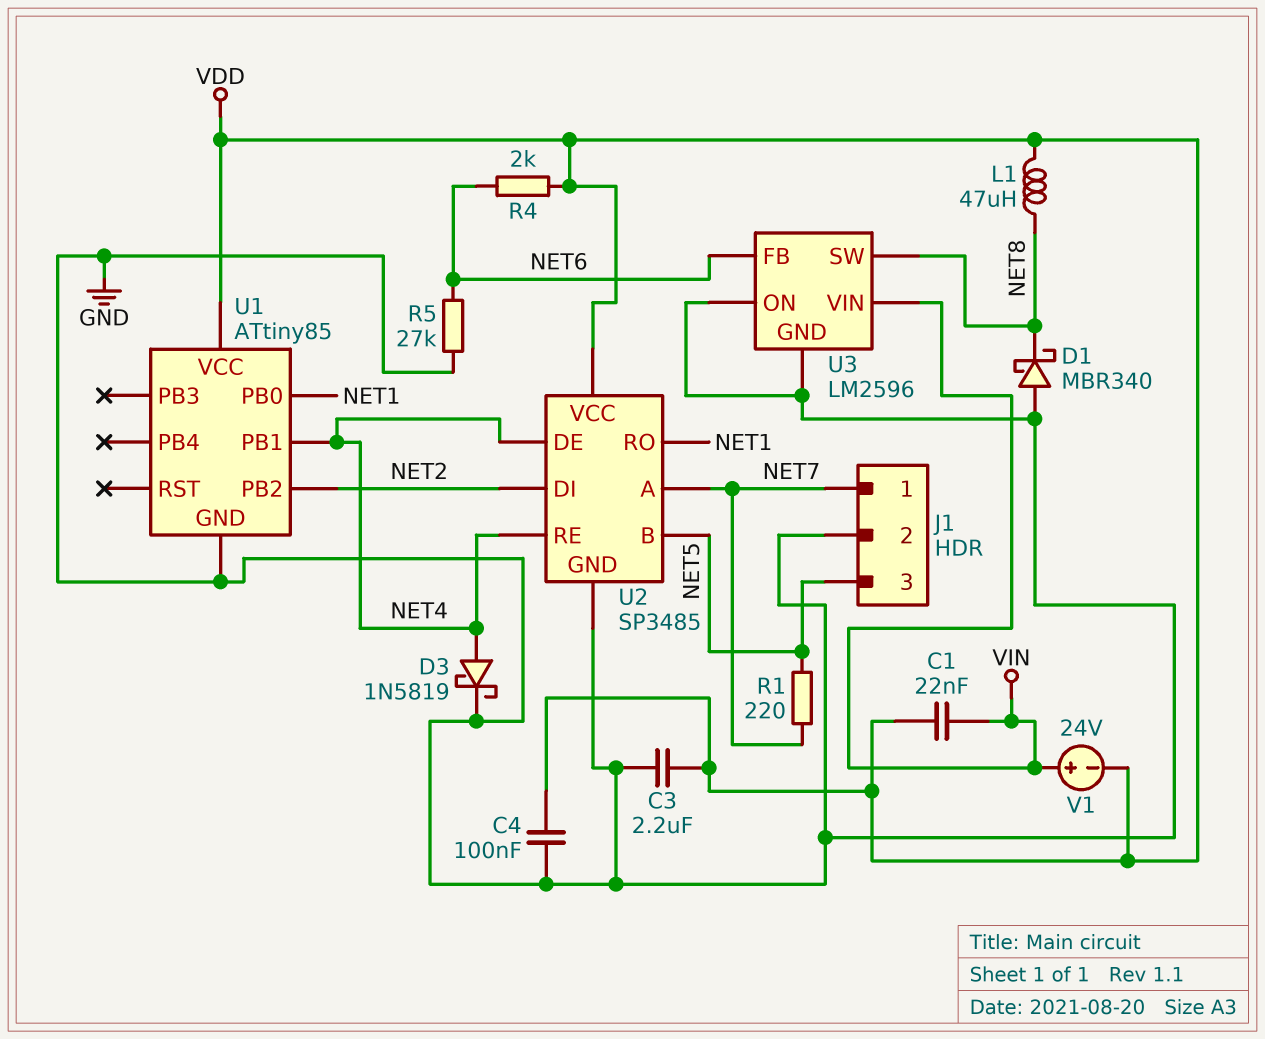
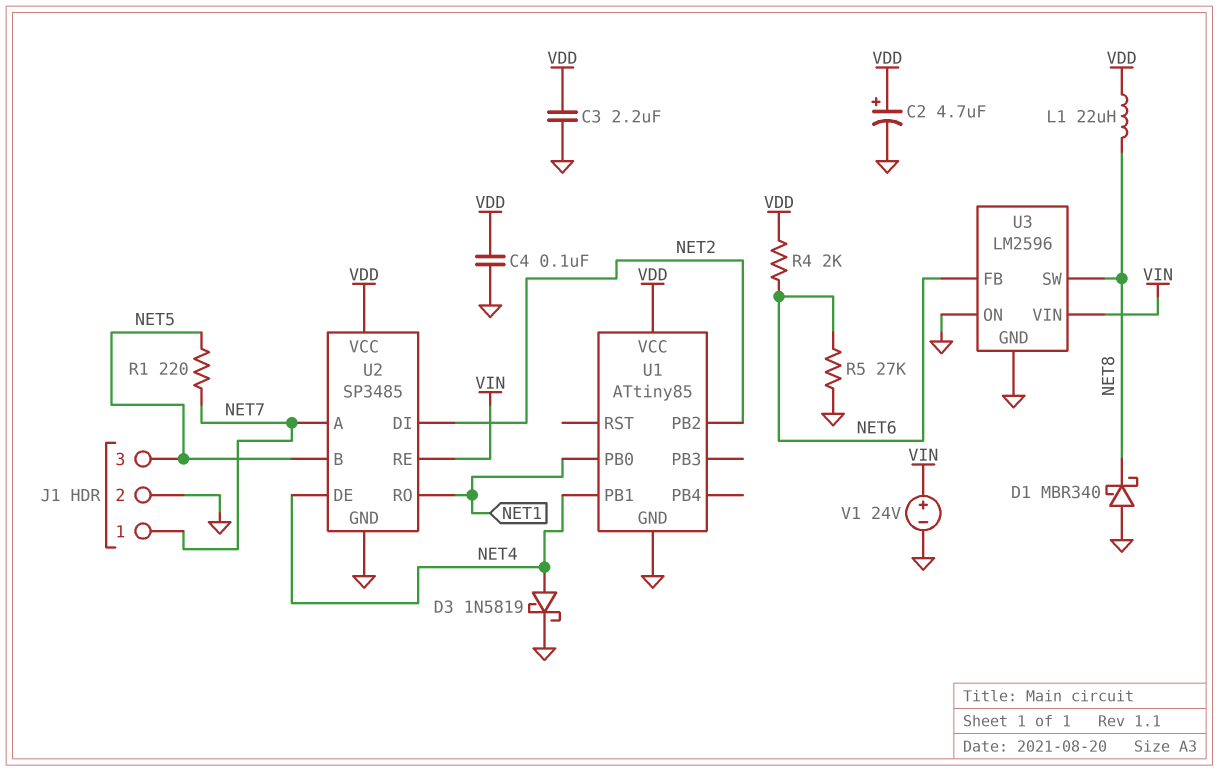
C1: 22nF (VDD, VIN) -> none
C2: none -> 4.7uF (plus VDD, minus GND)
L1: 47uH (NET8, VDD) -> 22uH (NET8, VDD)
U2 pin RE: NET4 -> VIN
V1: 24V (plus VIN, minus VDD) -> 24V (plus VIN, minus GND)

